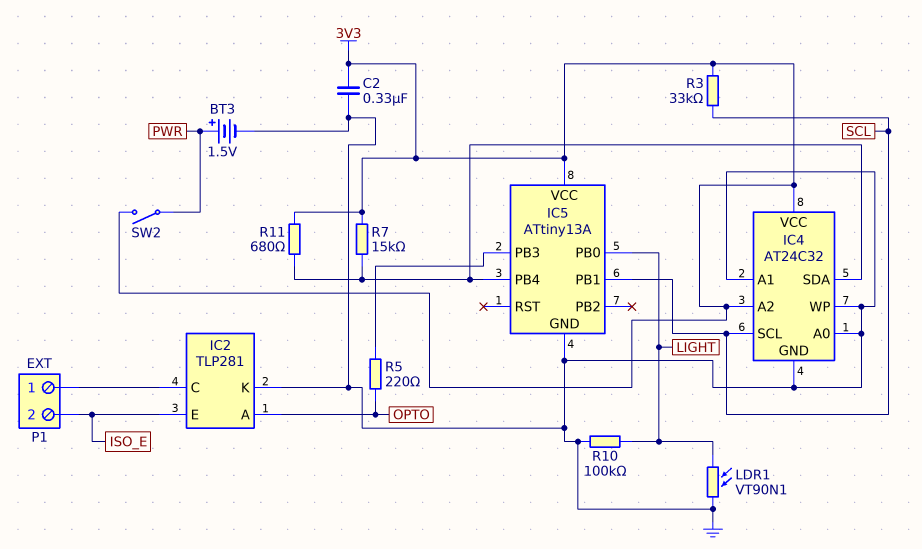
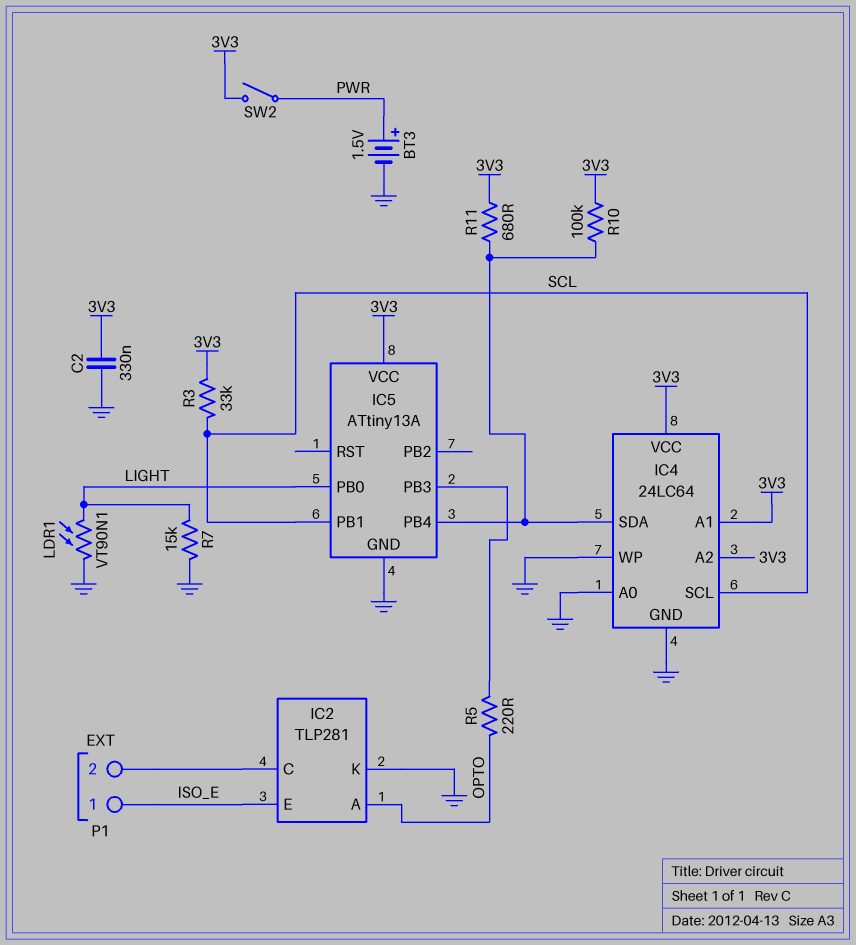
IC4: AT24C32 -> 24LC64
IC4 pin A1: GND -> 3V3
P1 pin 1: IC2/C -> ISO_E
P1 pin 2: ISO_E -> IC2/C
R7: 15k (3V3, IC4/SDA) -> 15k (GND, LIGHT)
R10: 100k (GND, LIGHT) -> 100k (3V3, IC4/SDA)

